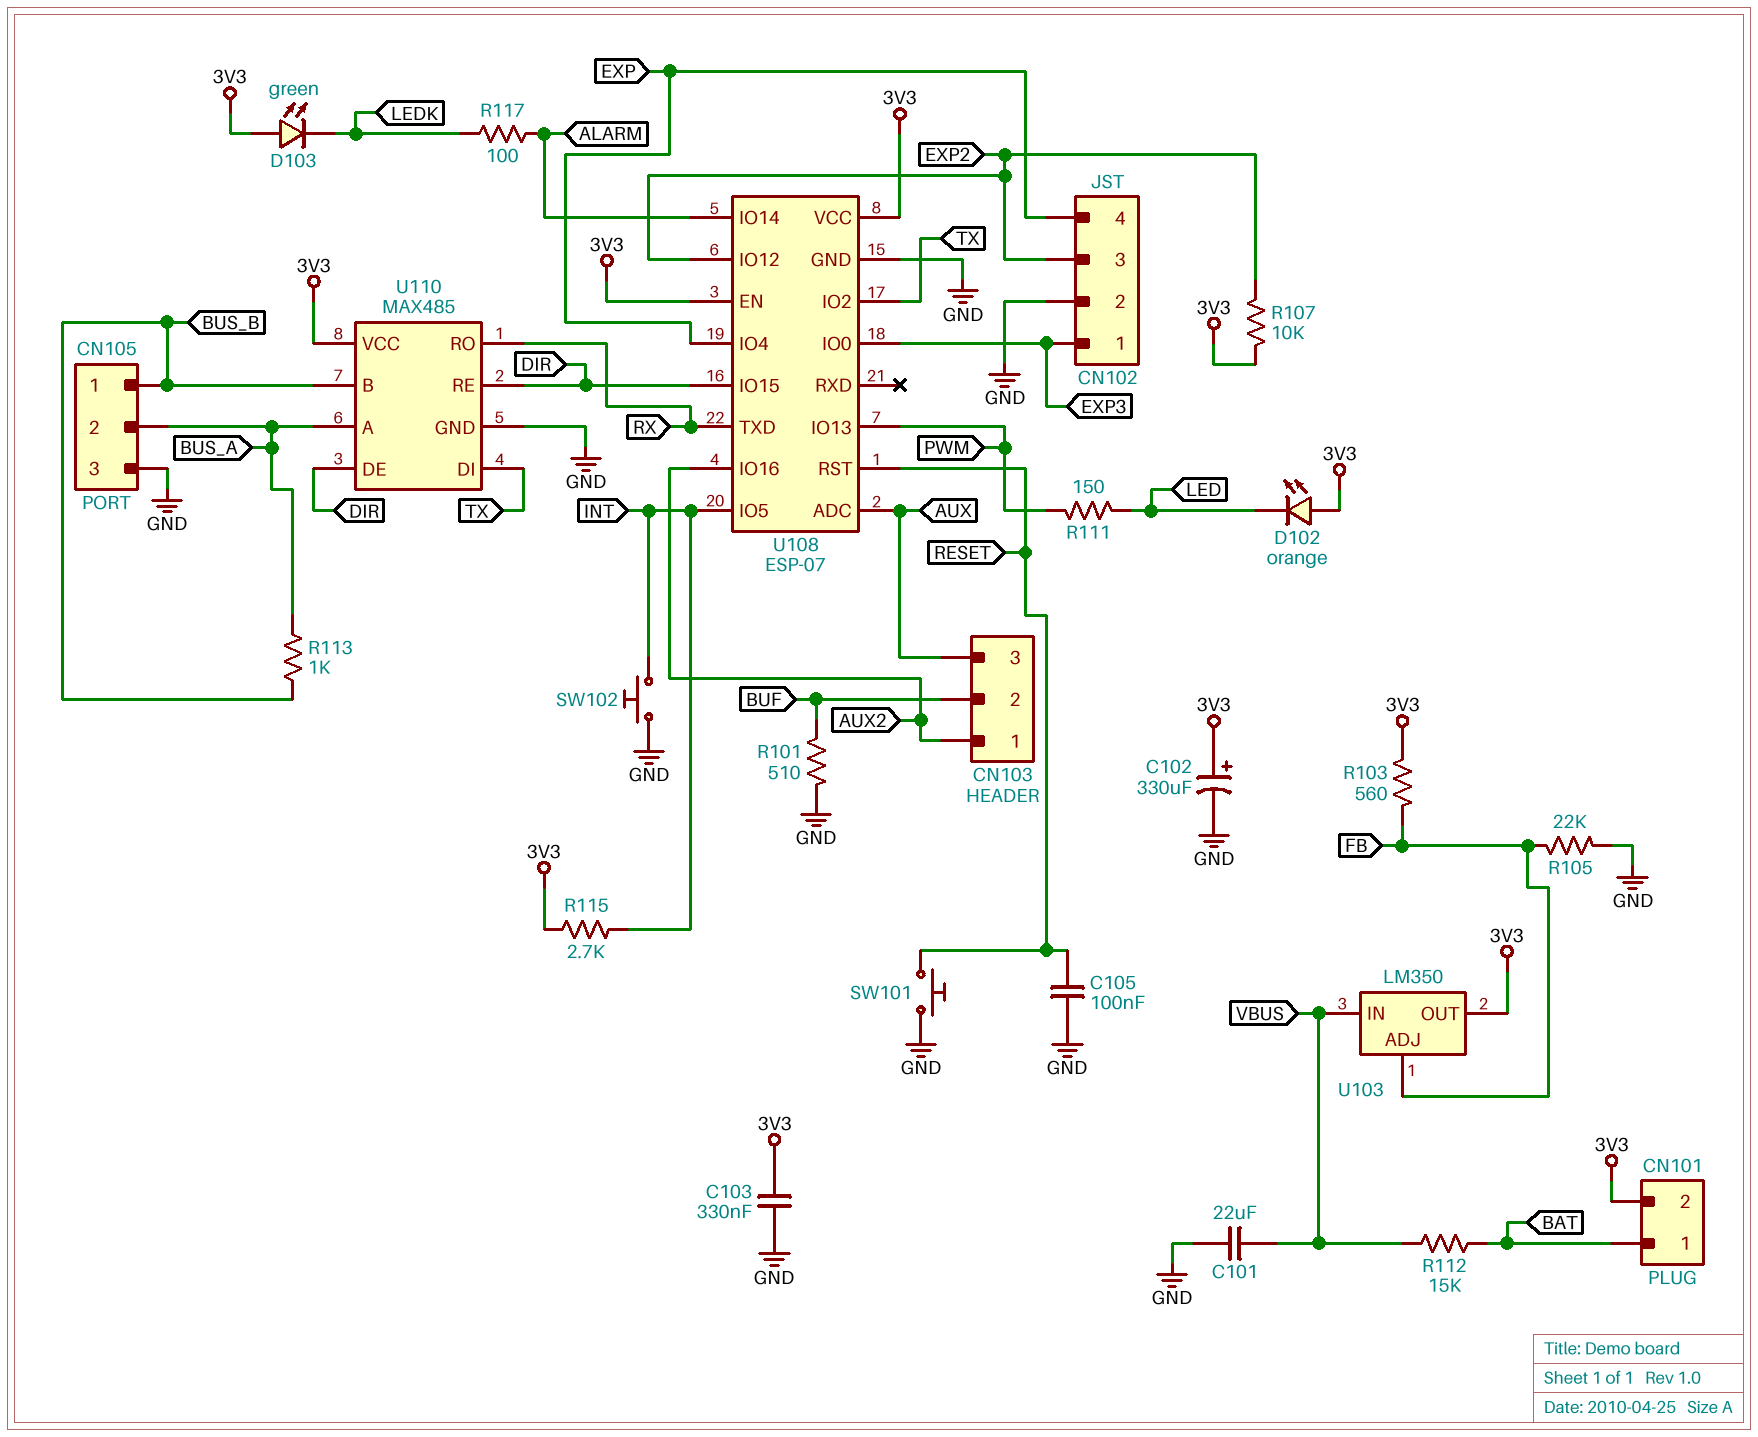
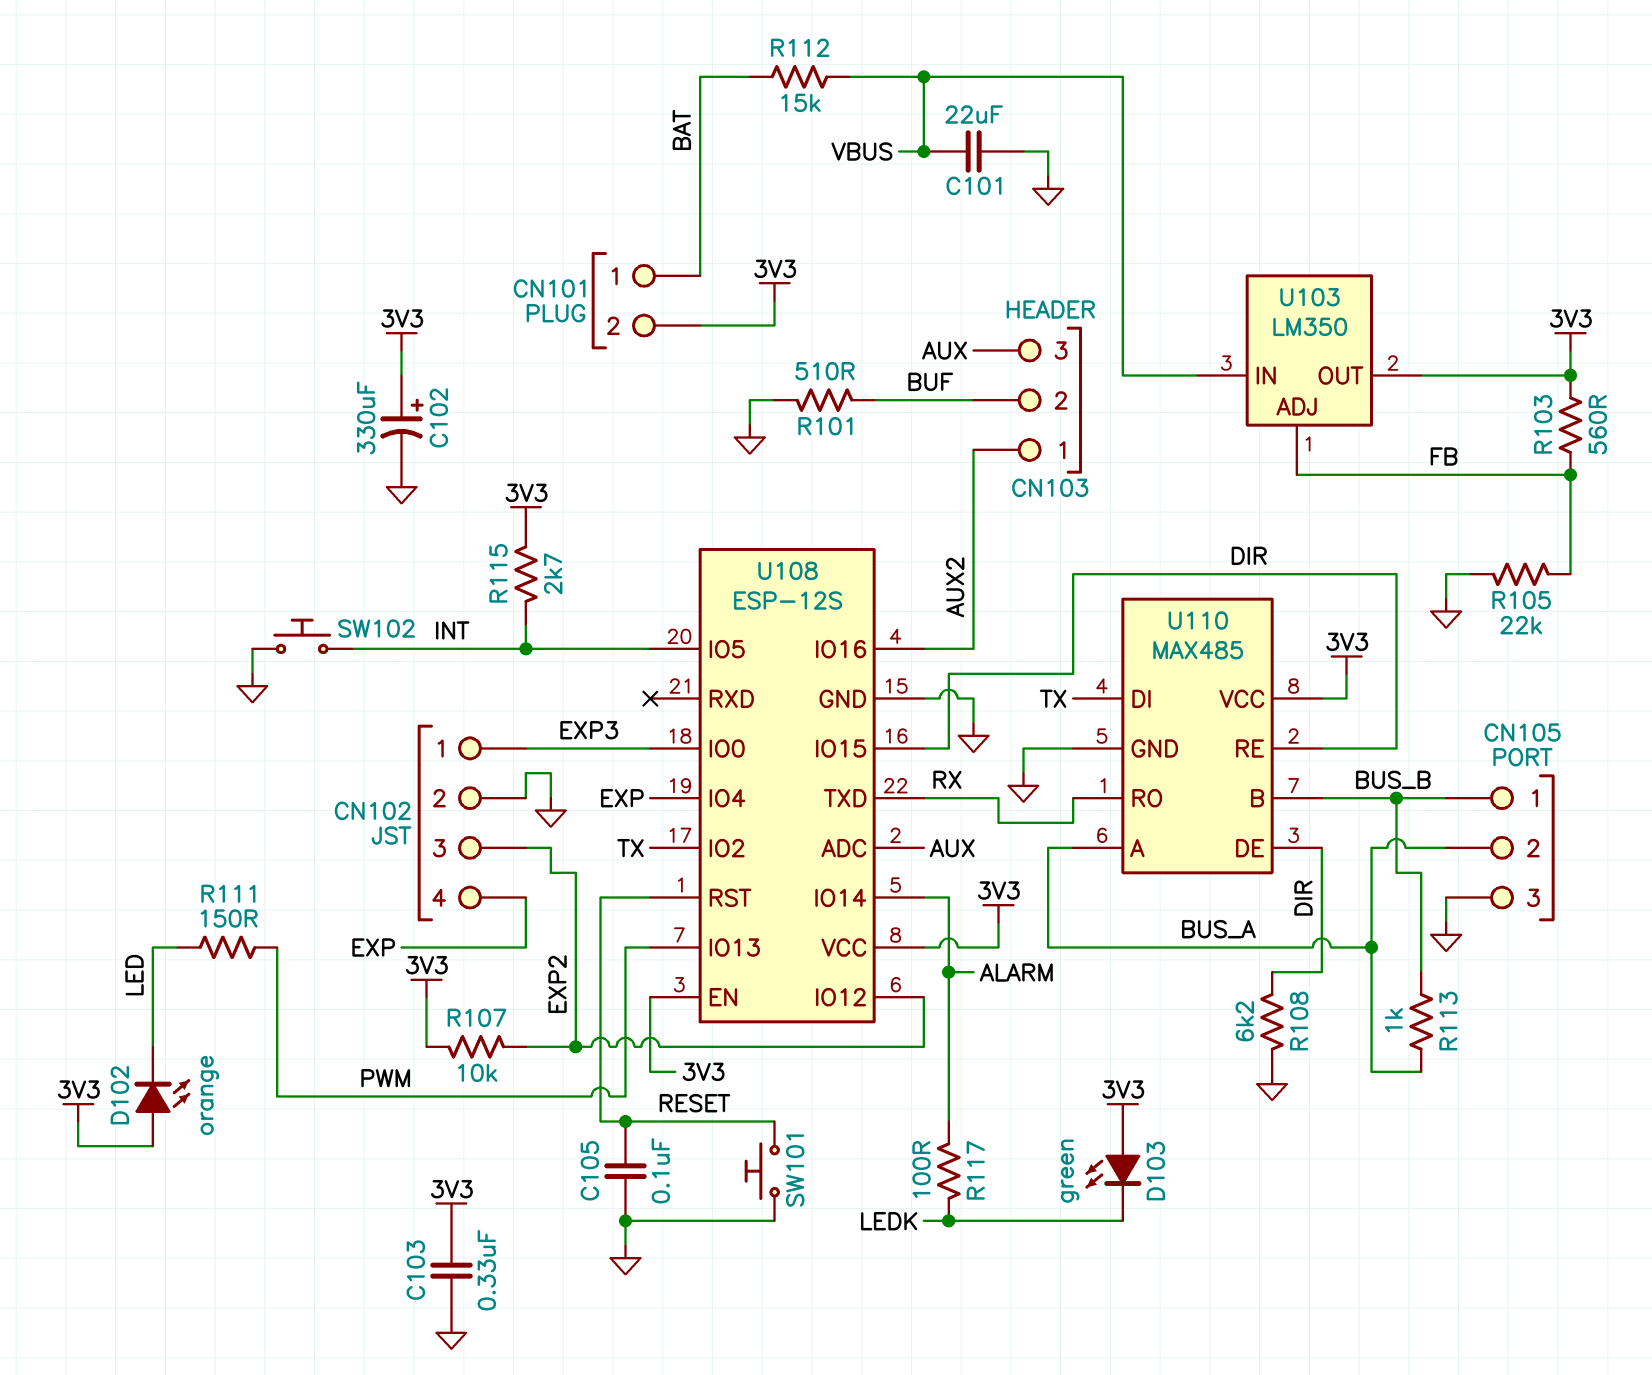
R108: none -> 6.2k (DIR, GND)
U108: ESP-07 -> ESP-12S

